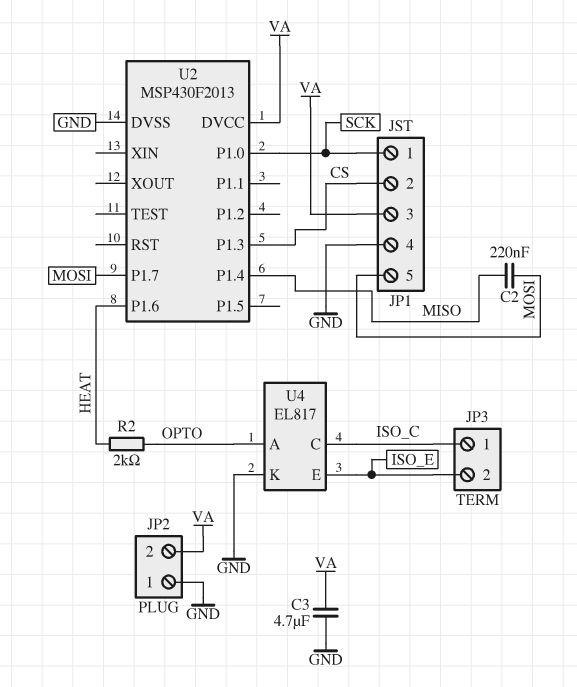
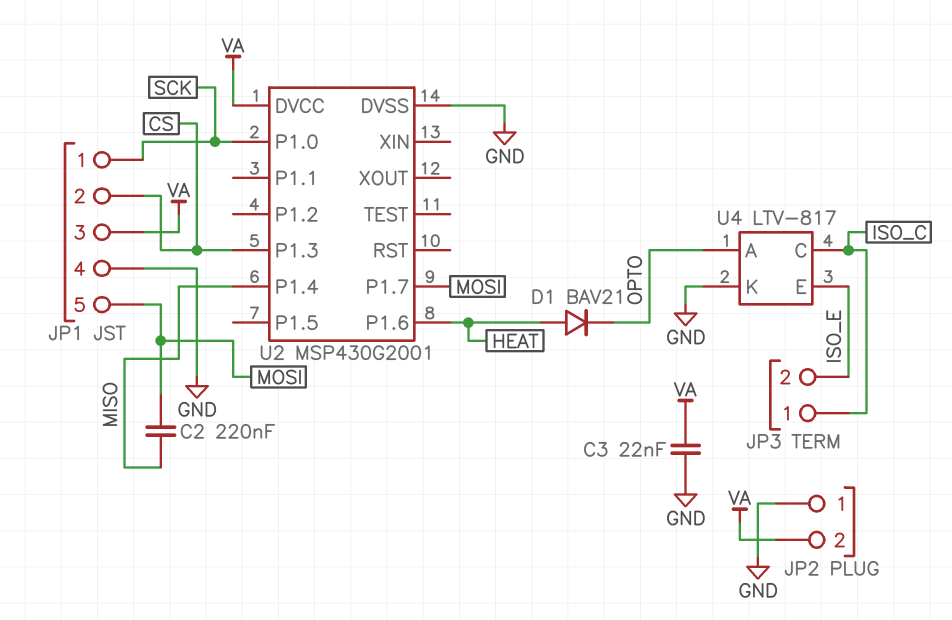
C3: 4.7uF (GND, VA) -> 22nF (GND, VA)
D1: none -> diode BAV21 (A HEAT, K OPTO)
R2: 2k (HEAT, OPTO) -> none
U2: MSP430F2013 -> MSP430G2001
U4: EL817 -> LTV-817

